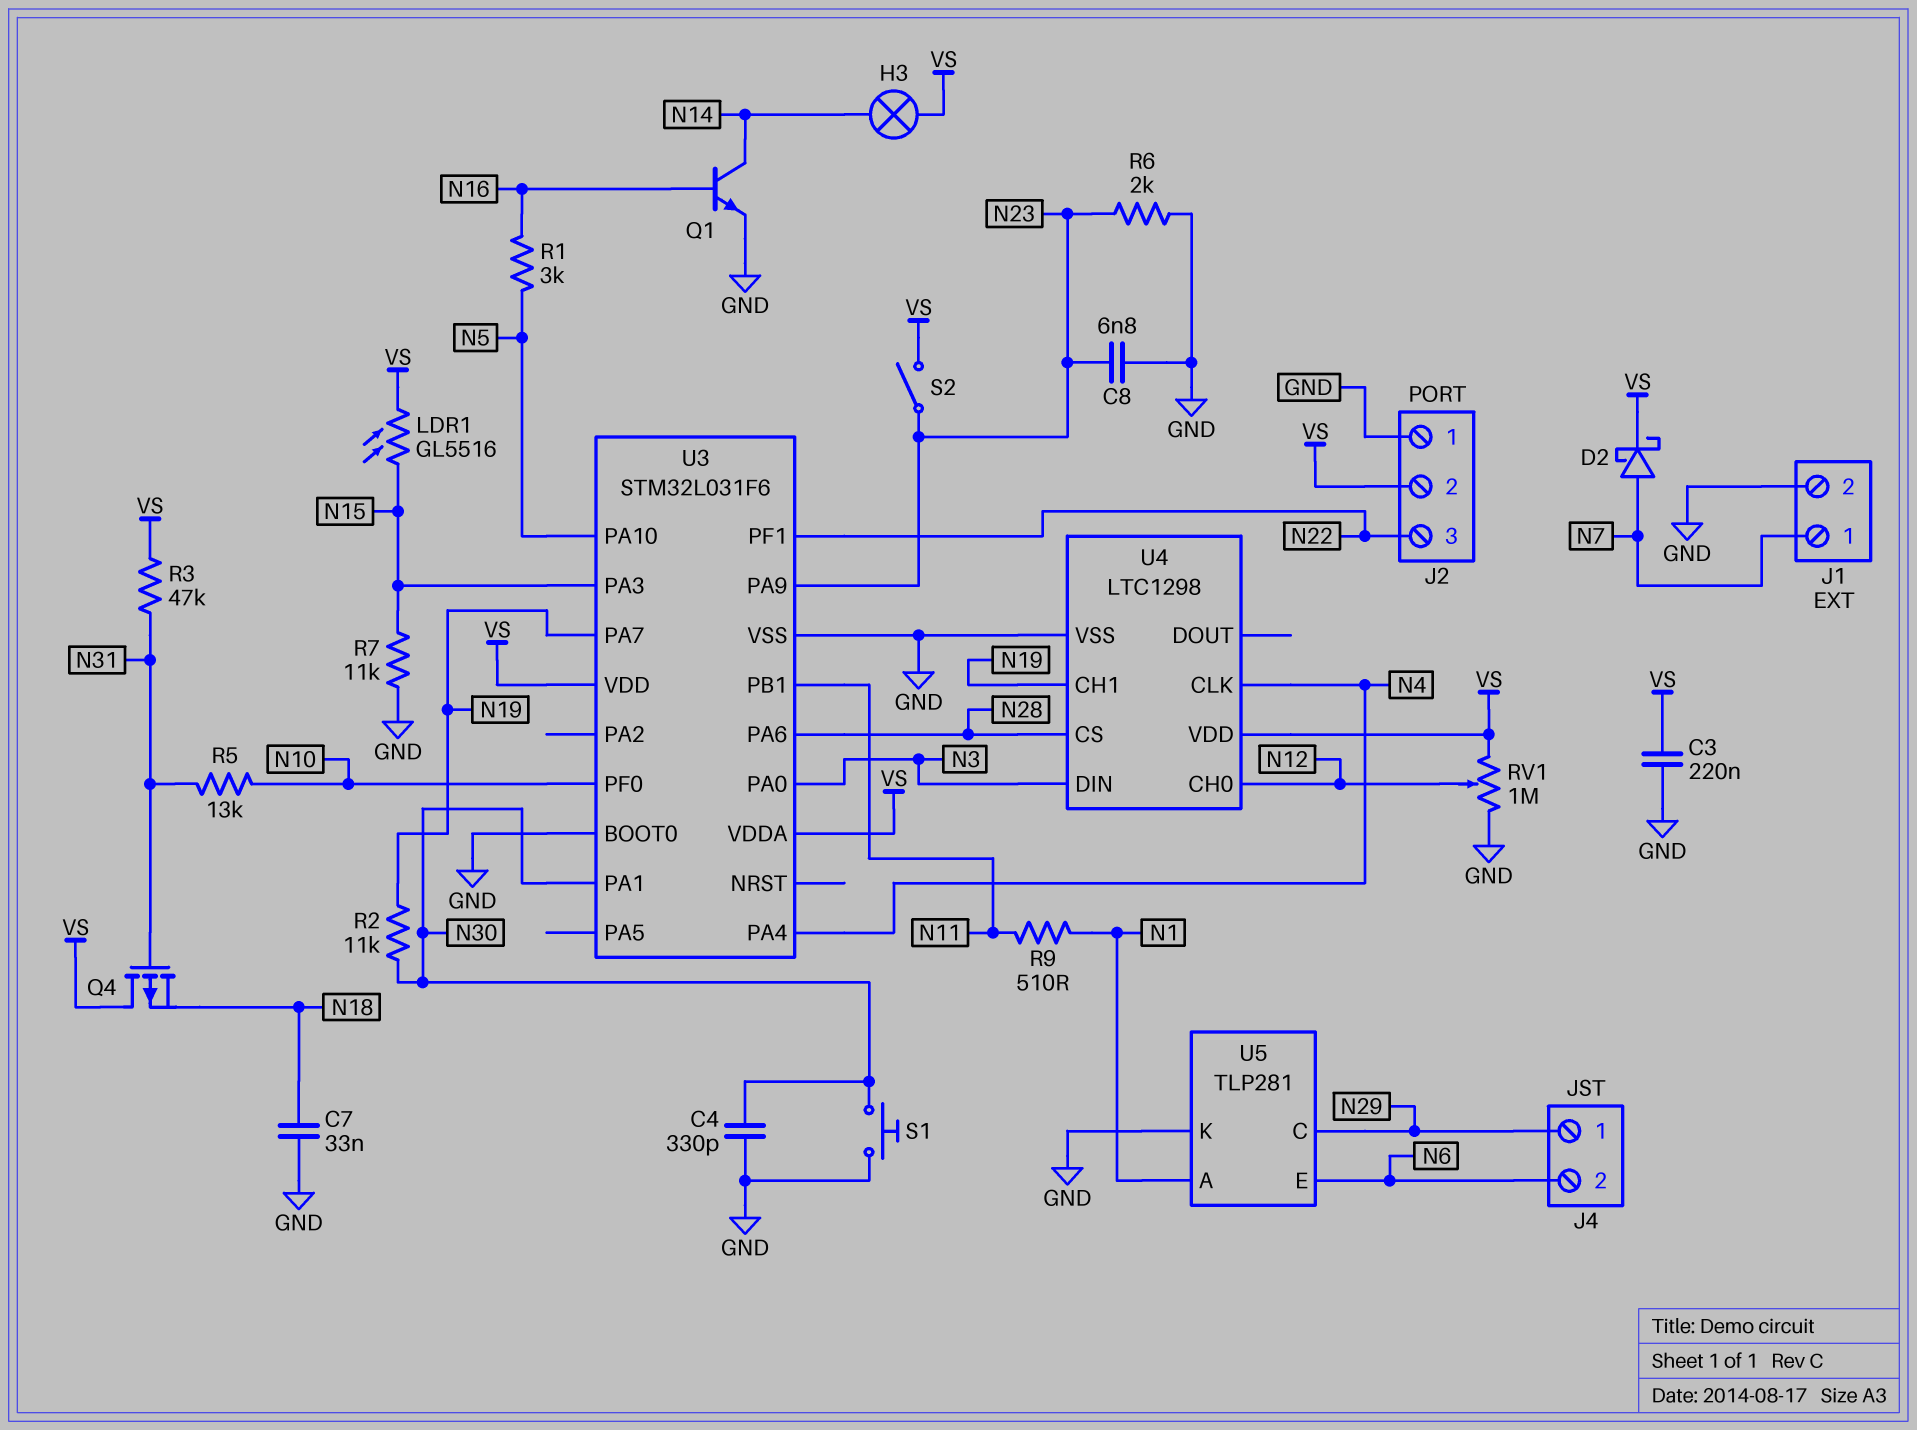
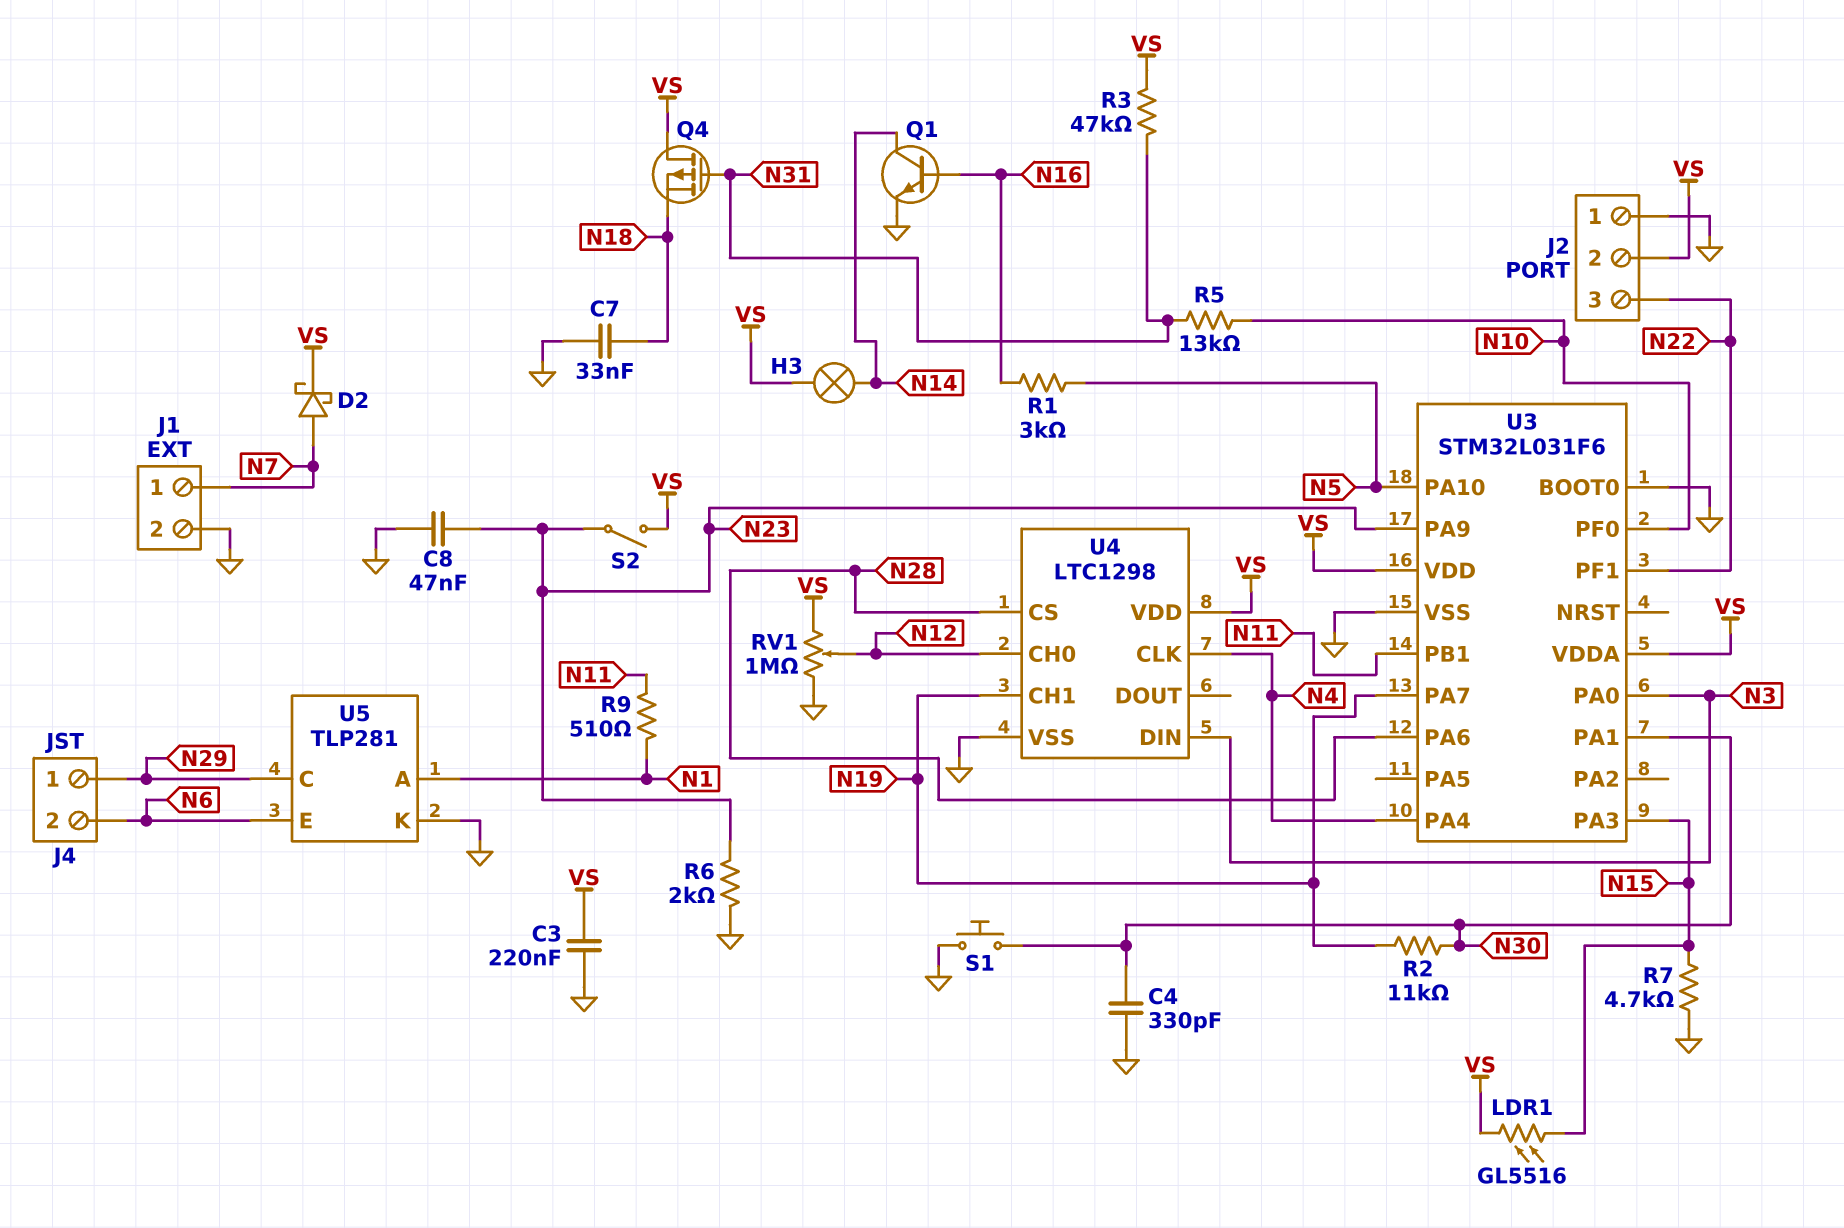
C8: 6.8nF (GND, N23) -> 47nF (GND, N23)
R7: 11k (GND, N15) -> 4.7k (GND, N15)

